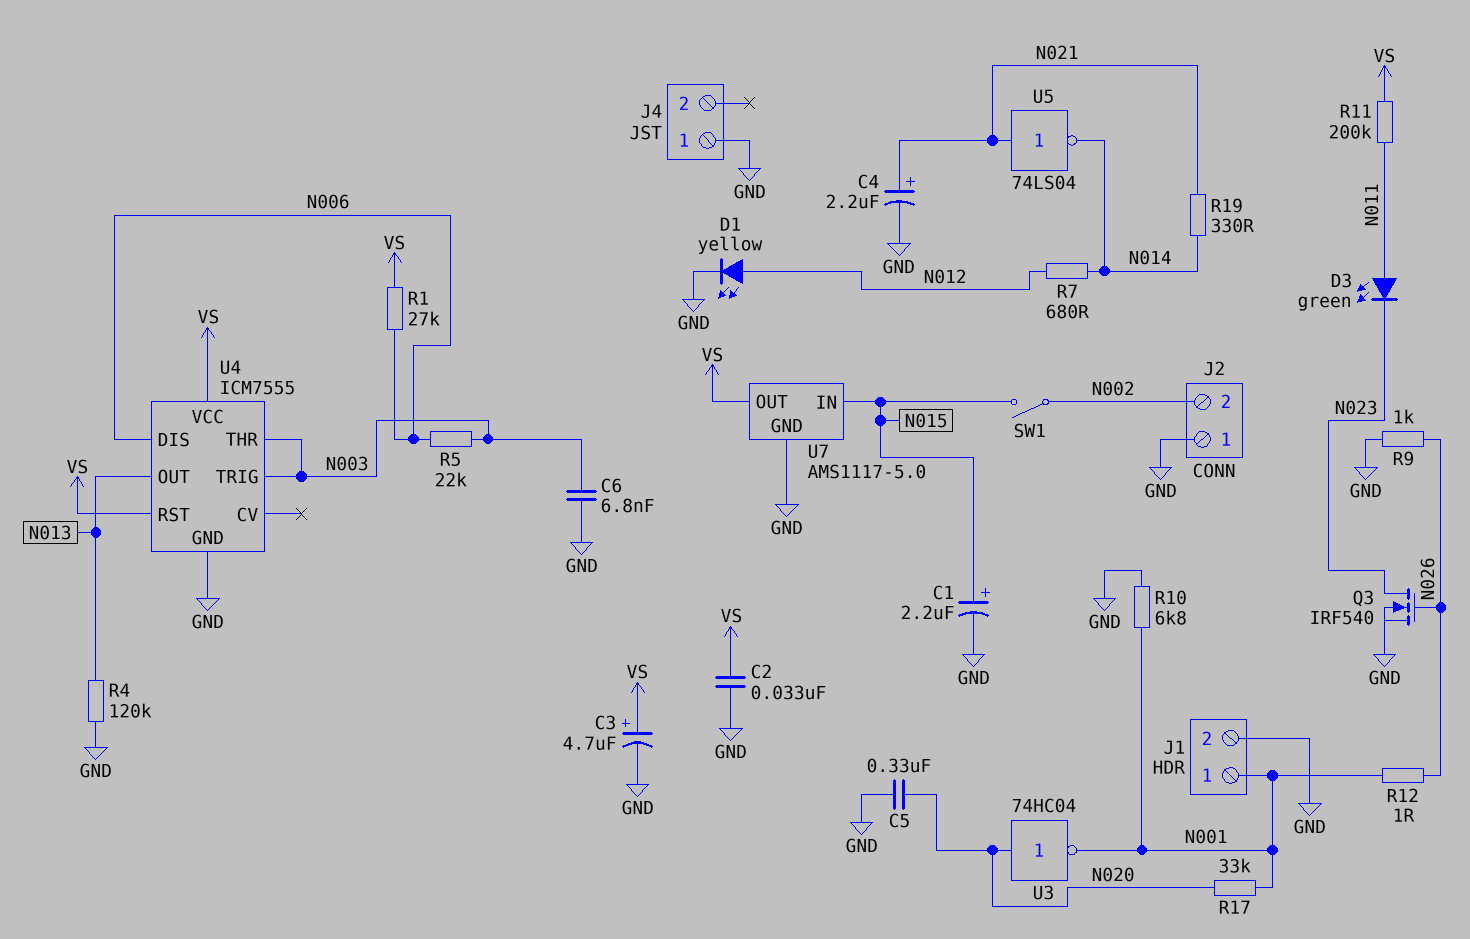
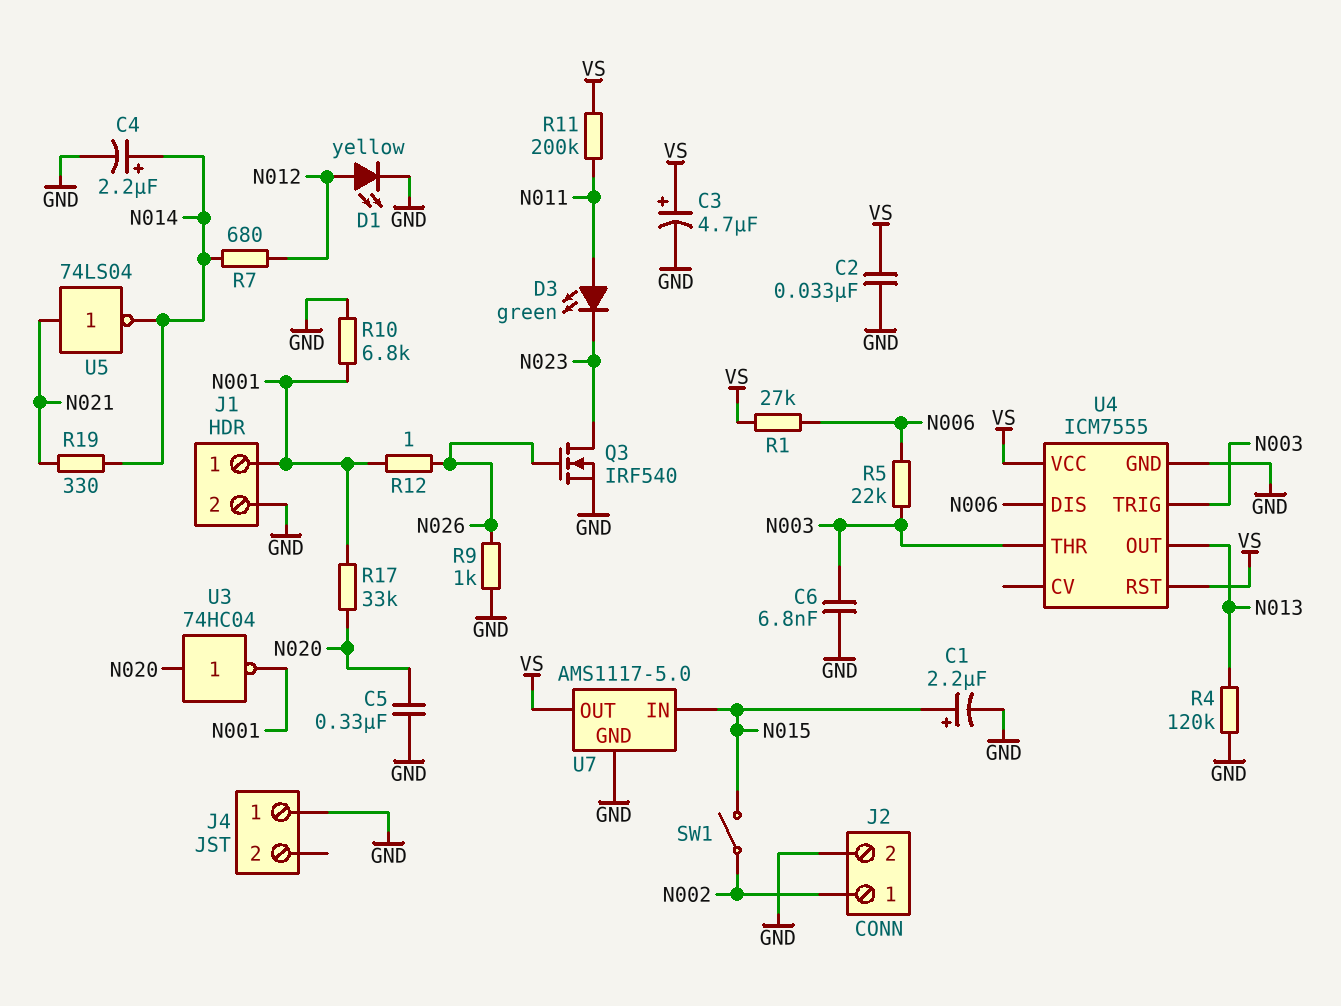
C4: 2.2uF (plus N021, minus GND) -> 2.2uF (plus N014, minus GND)
J2 pin 1: GND -> N002
J2 pin 2: N002 -> GND

